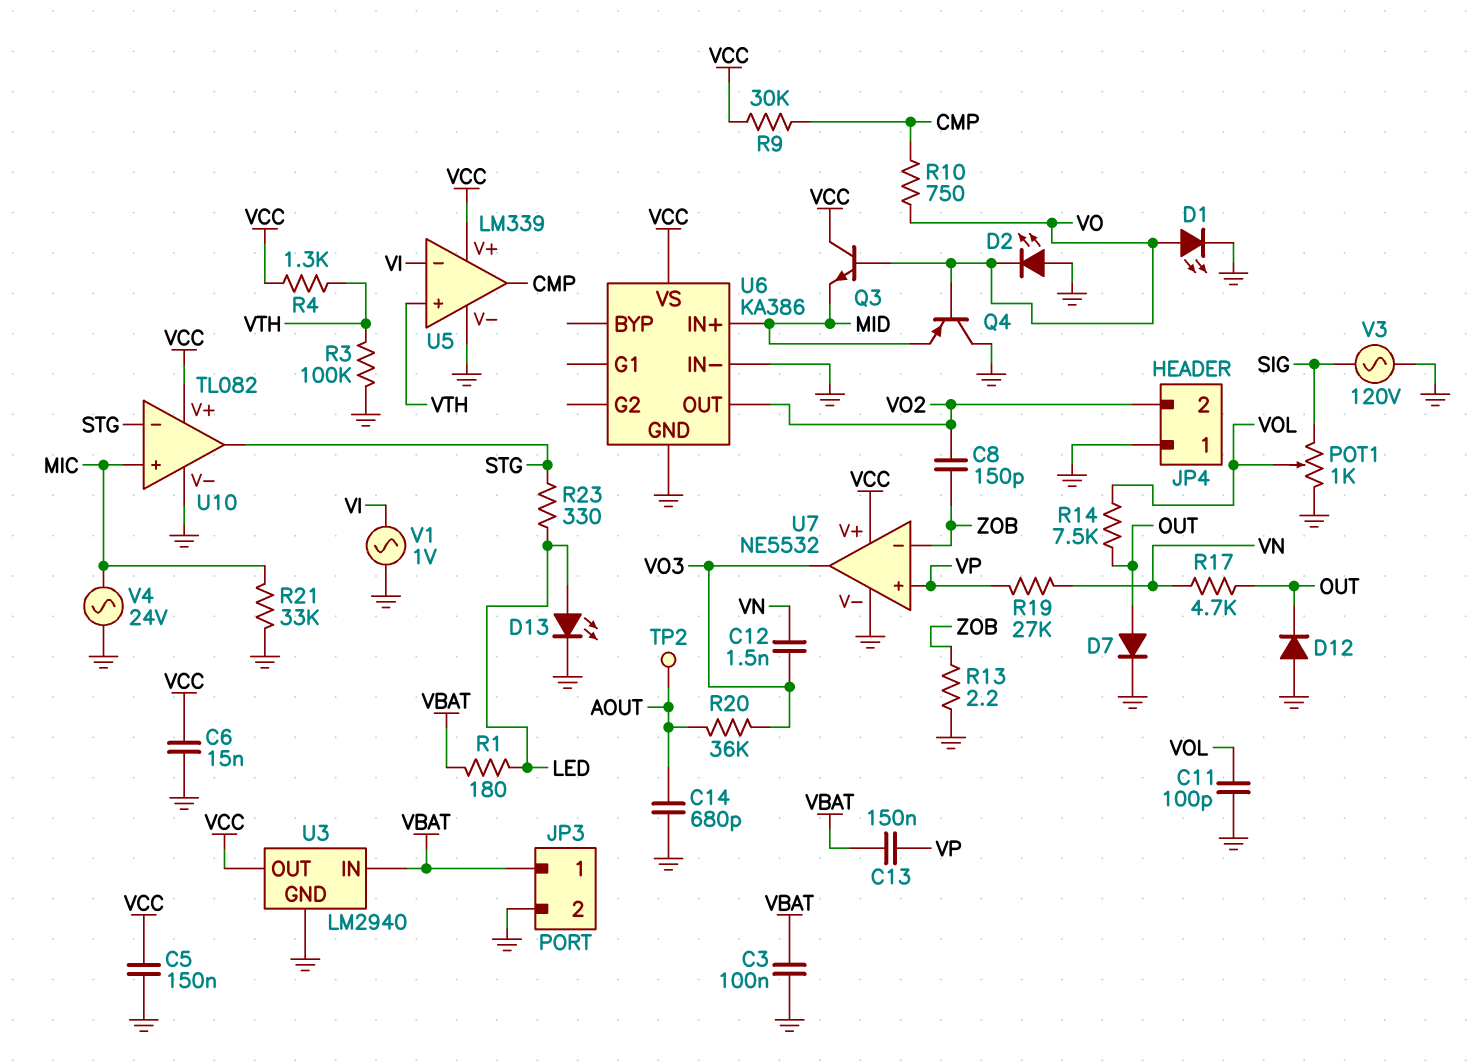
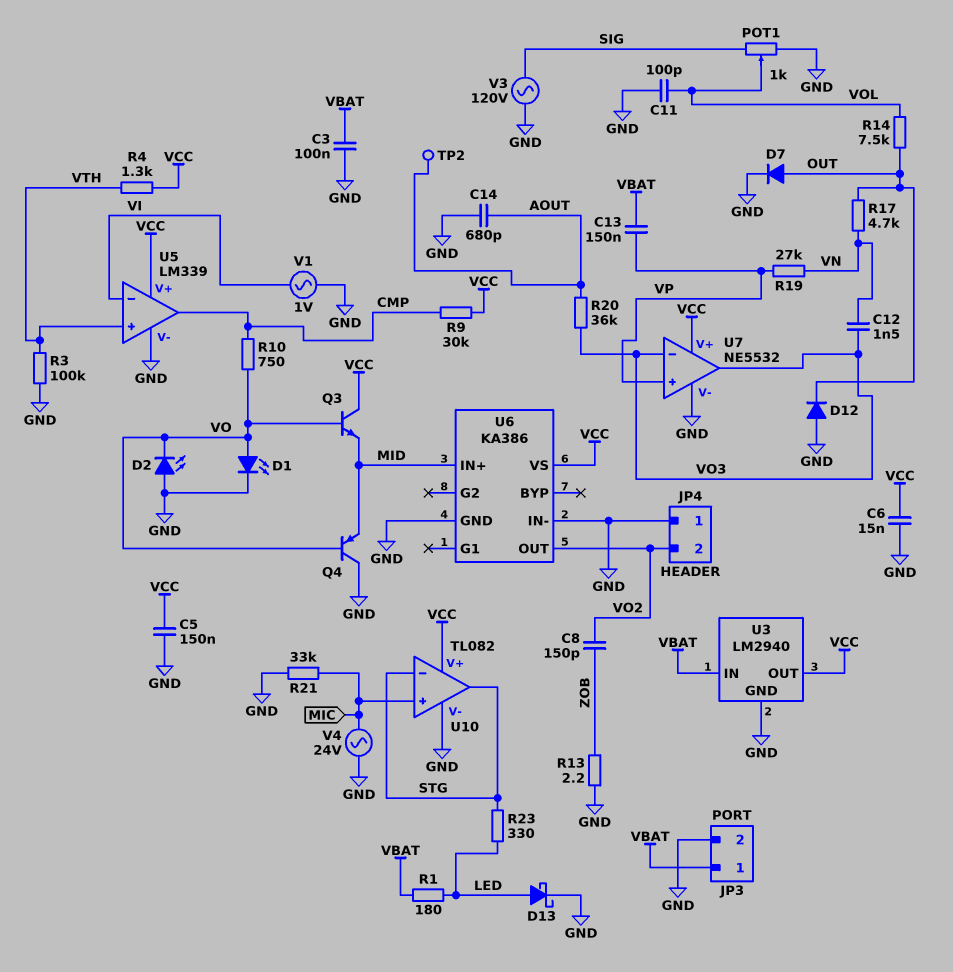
D13: LED (A LED, K GND) -> schottky (A LED, K GND)
U7 pin in-: ZOB -> VO3

